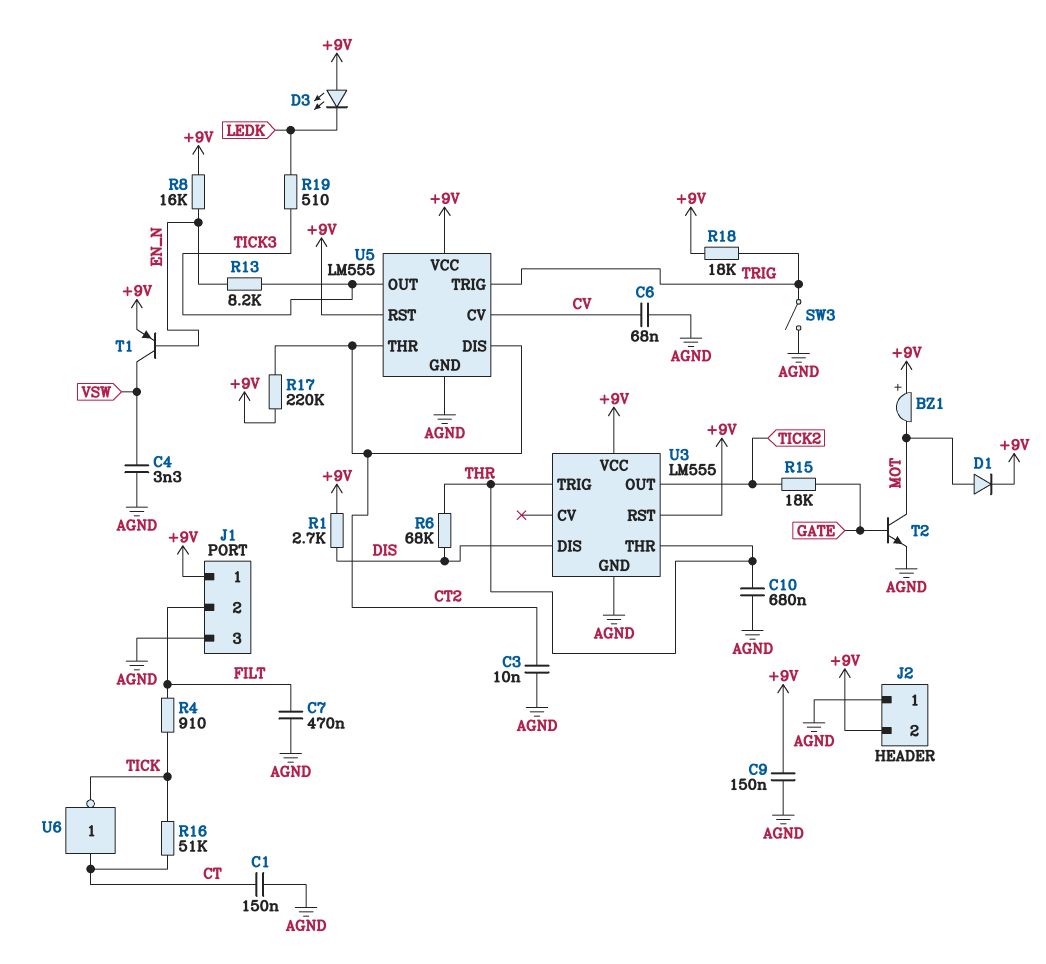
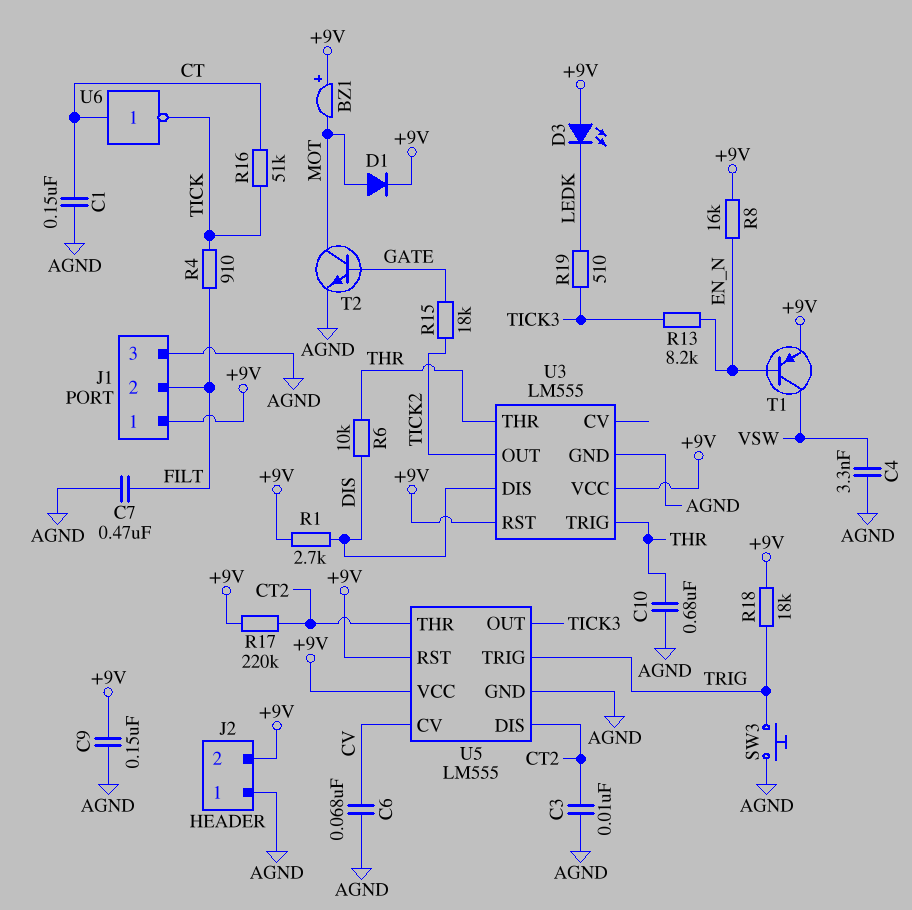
R6: 68k (DIS, THR) -> 10k (DIS, THR)
SW3: switch (AGND, TRIG) -> button (AGND, TRIG)

